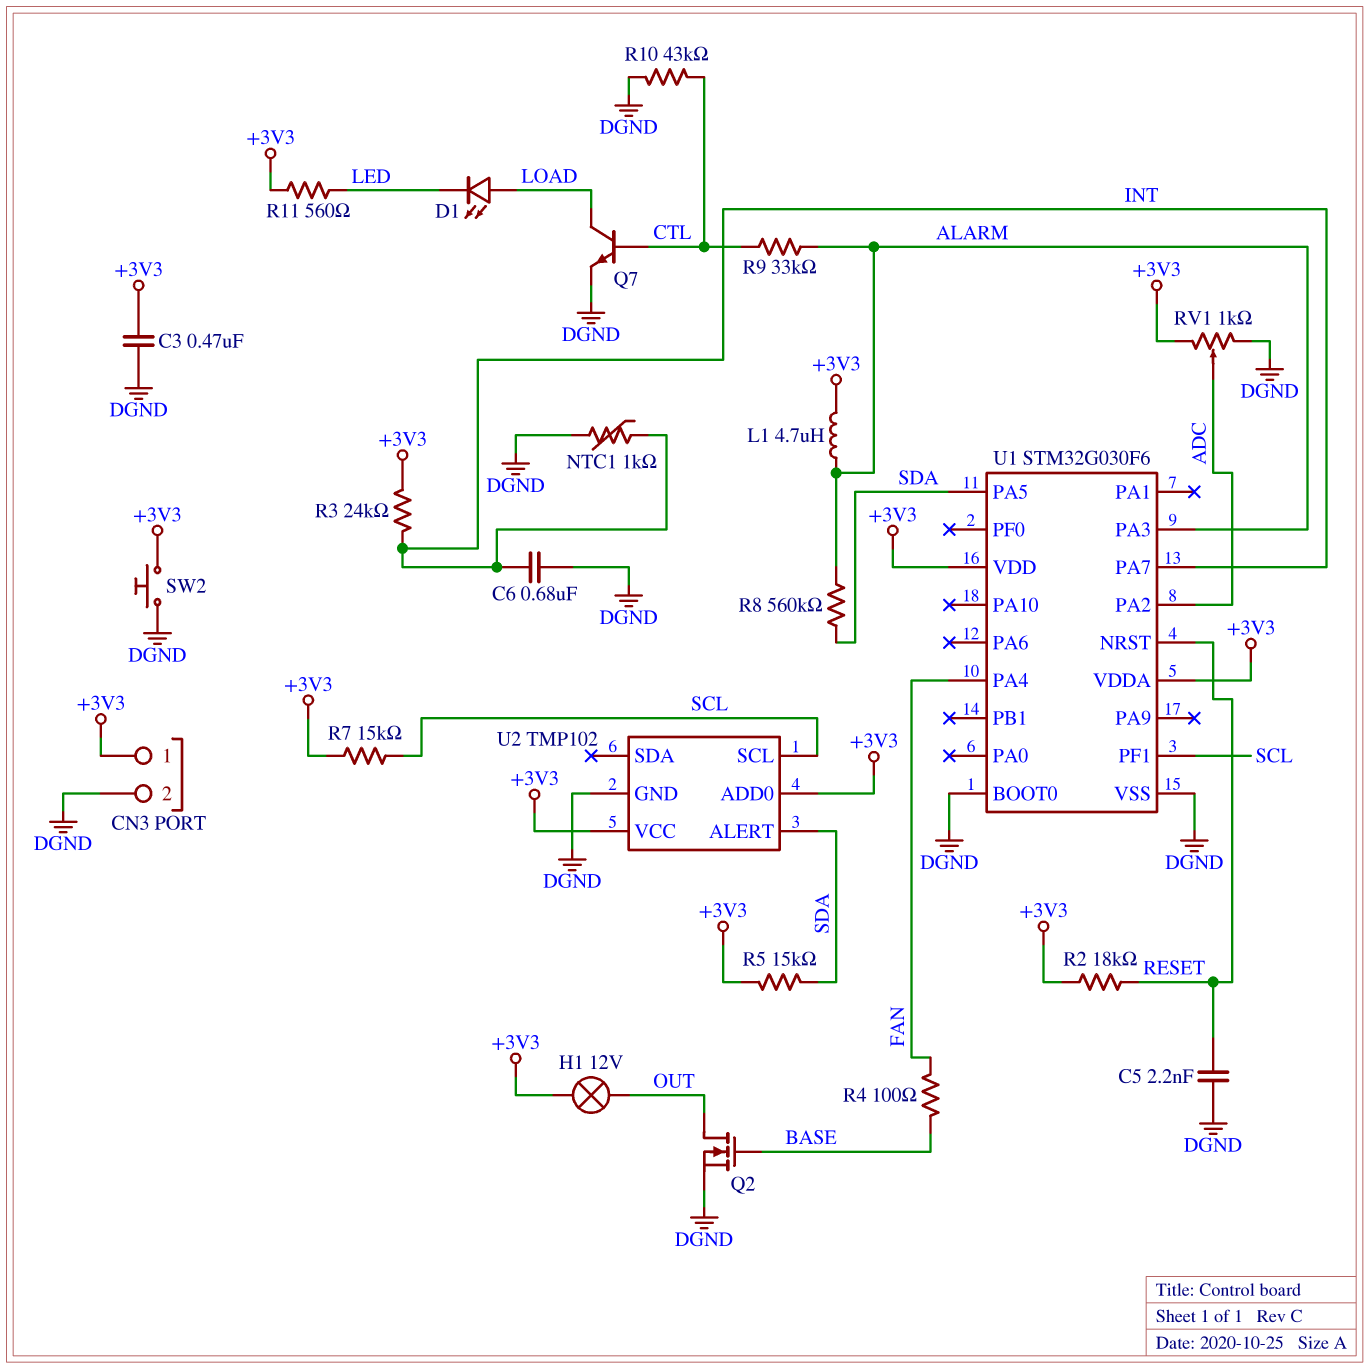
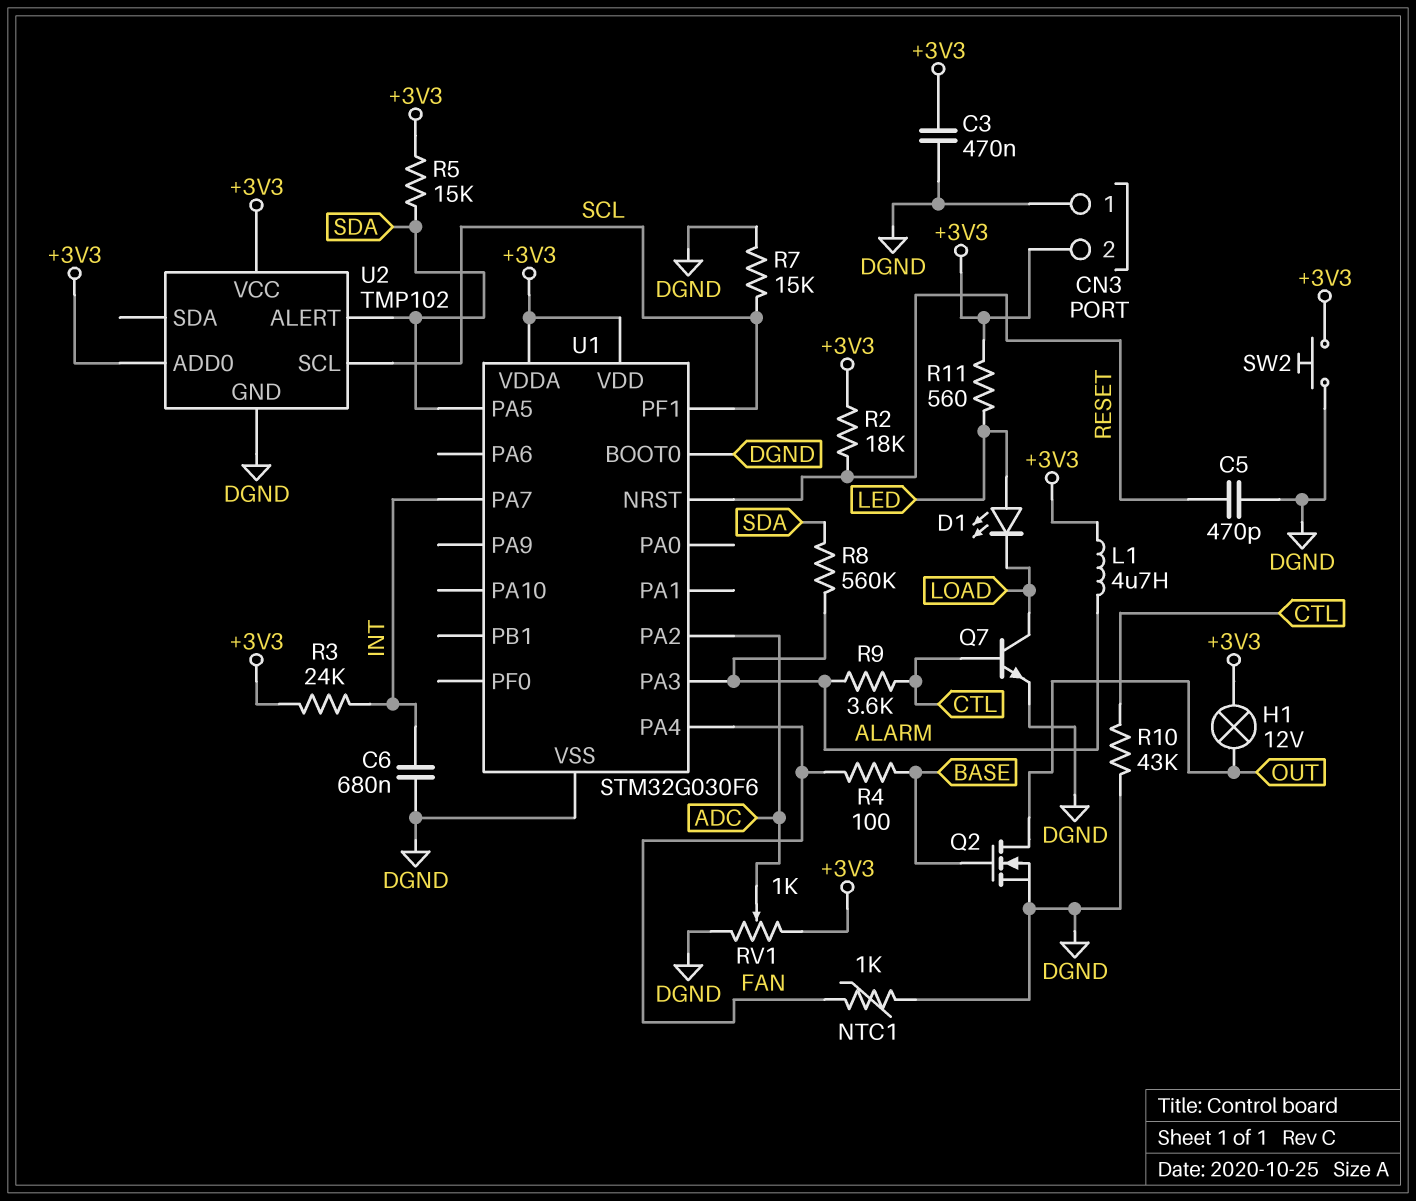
C5: 2.2nF (DGND, RESET) -> 470pF (DGND, RESET)
CN3 pin 1: +3V3 -> DGND
CN3 pin 2: DGND -> +3V3
D1: LED (A LOAD, K LED) -> LED (A LED, K LOAD)
NTC1: 1k (DGND, INT) -> 1k (DGND, FAN)
R7: 15k (+3V3, SCL) -> 15k (DGND, SCL)
R9: 33k (ALARM, CTL) -> 3.6k (ALARM, CTL)

